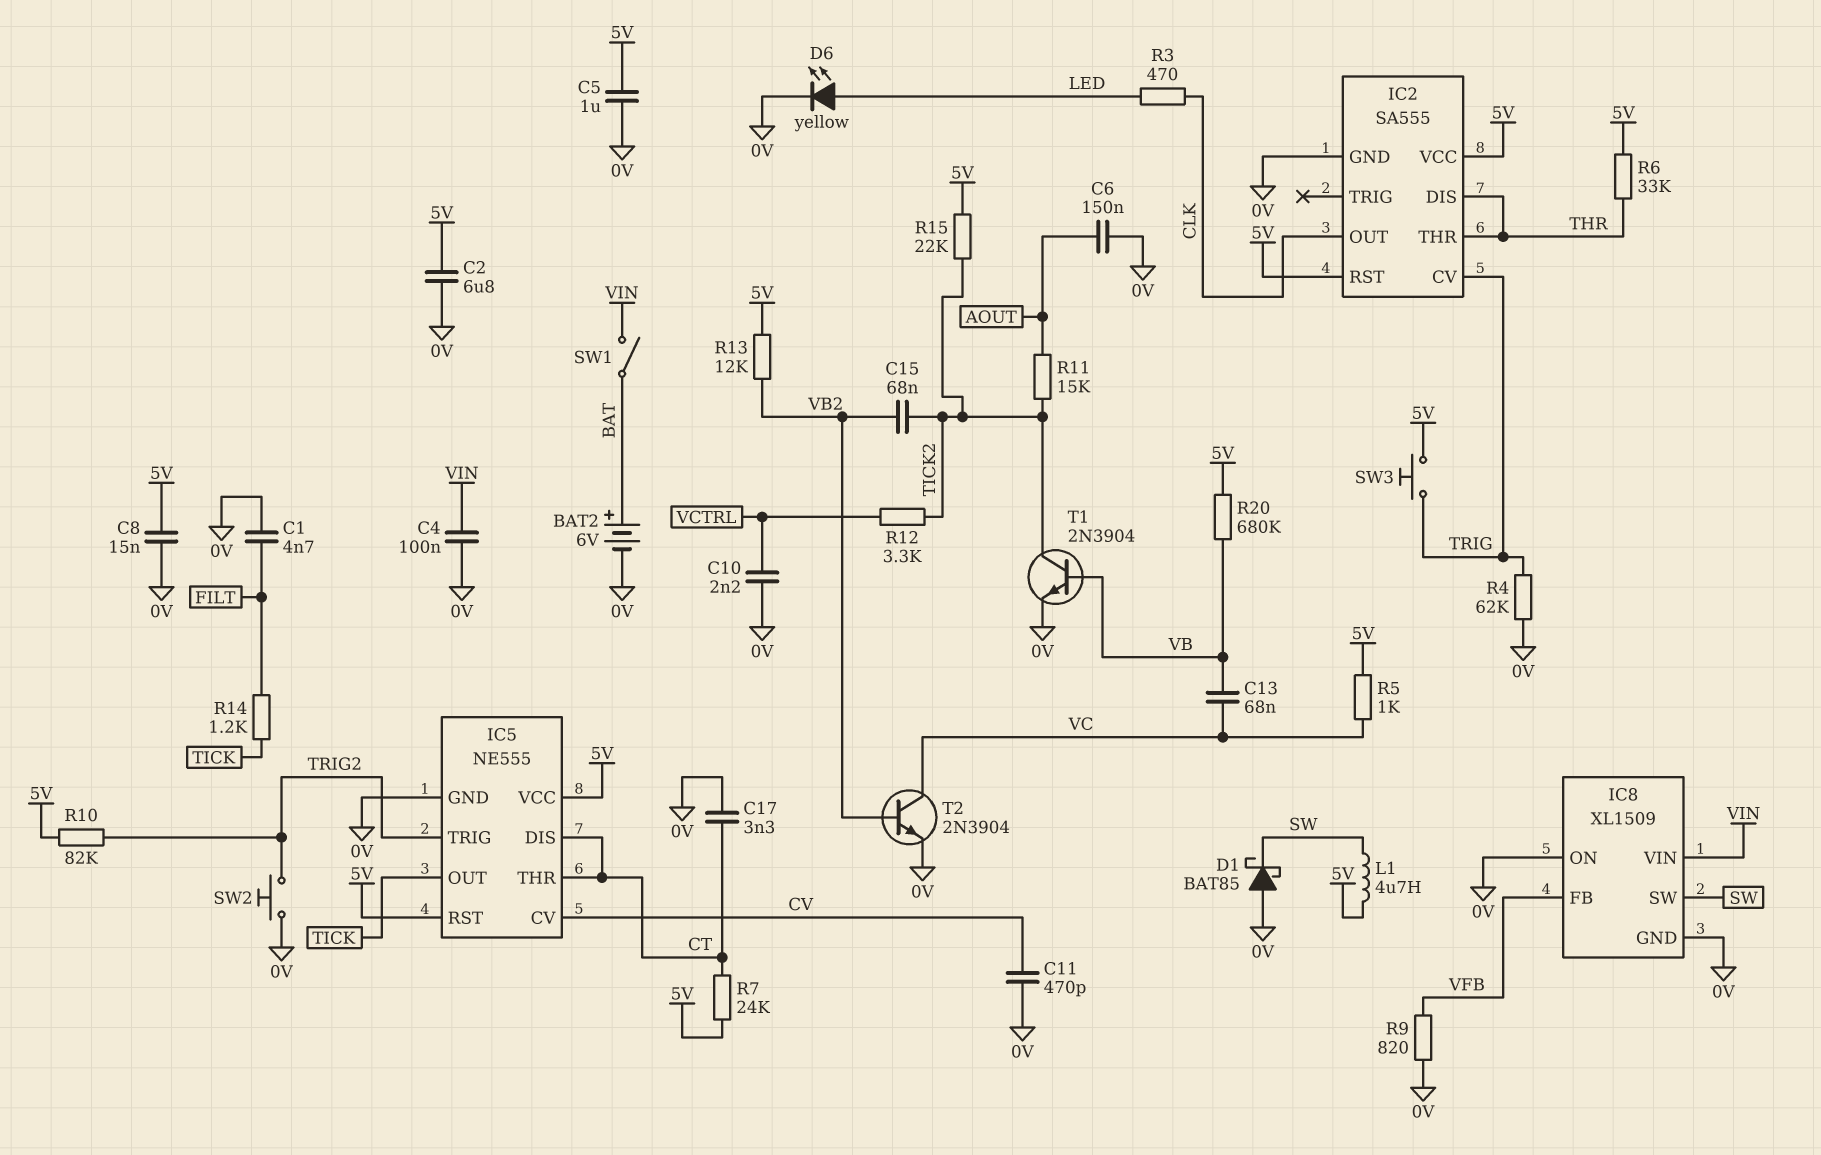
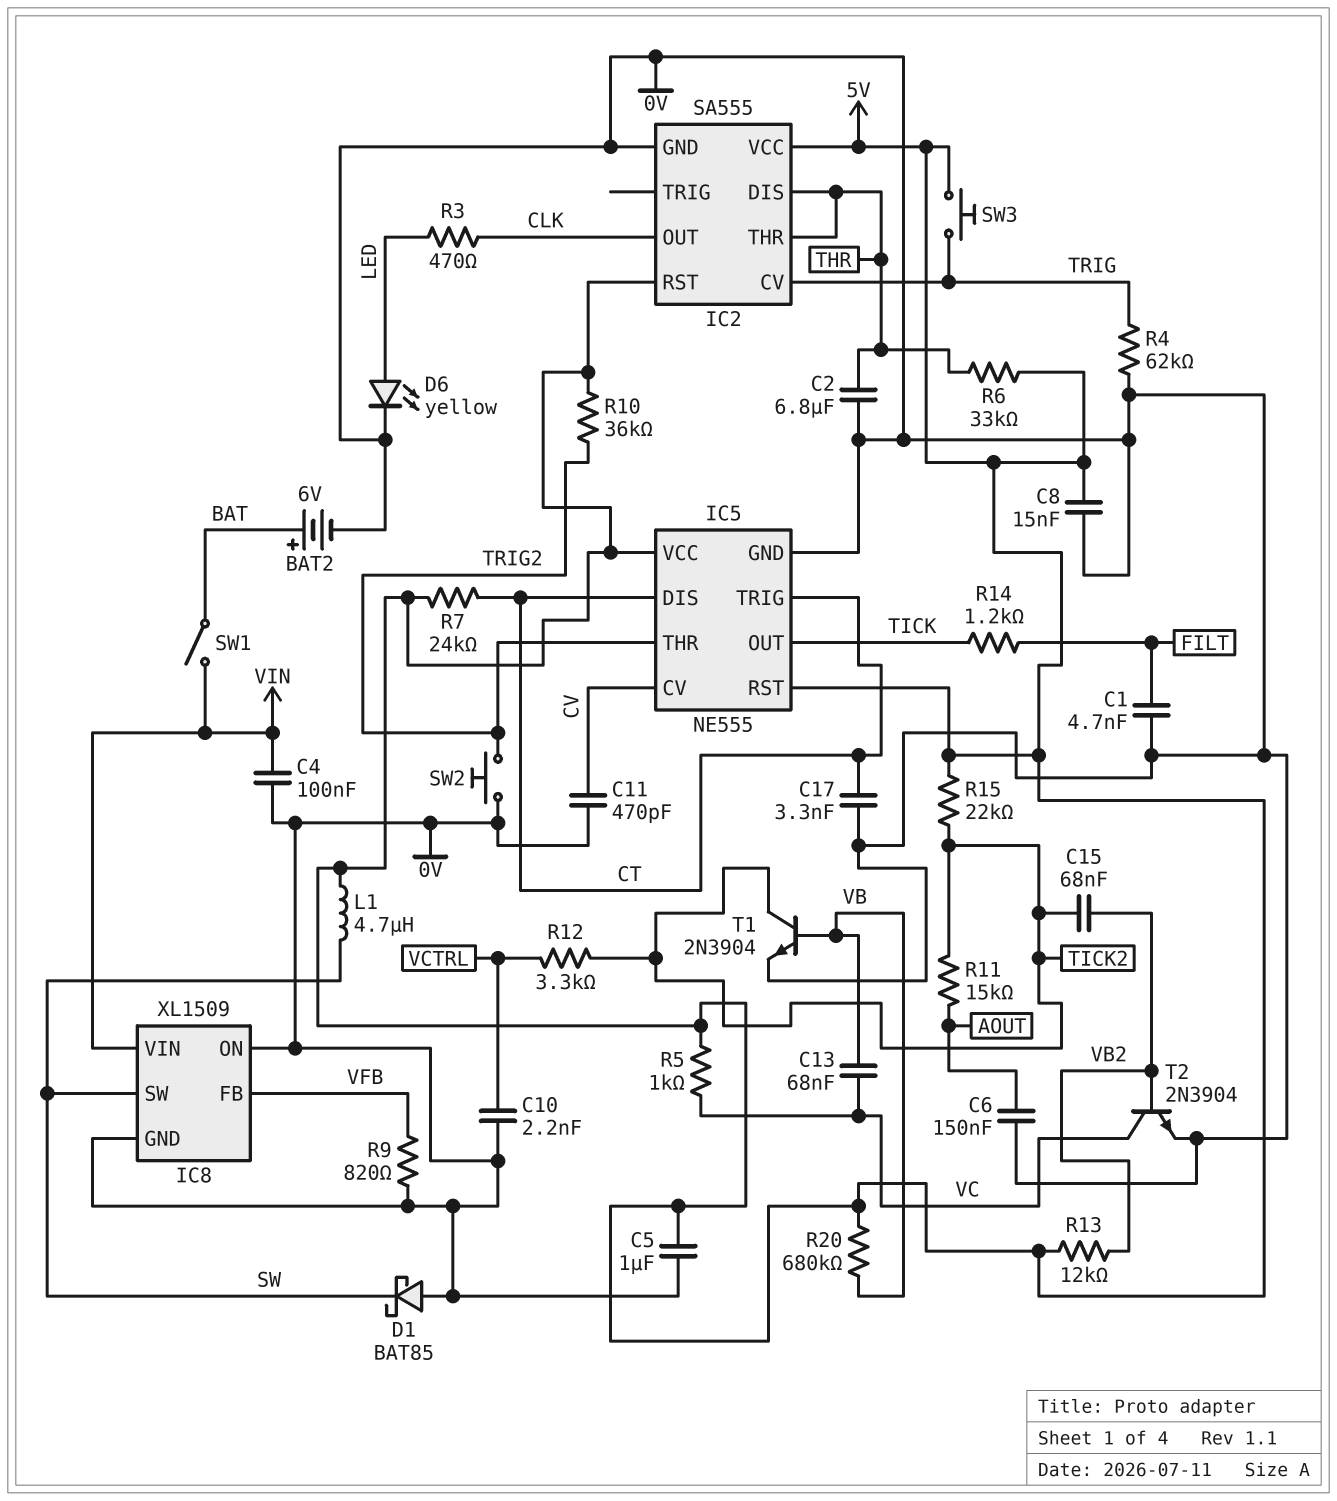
C2: 6.8uF (0V, 5V) -> 6.8uF (0V, THR)
IC5 pin THR: CT -> TRIG2
IC5 pin TRIG: TRIG2 -> CT
R10: 82k (5V, TRIG2) -> 36k (5V, TRIG2)

